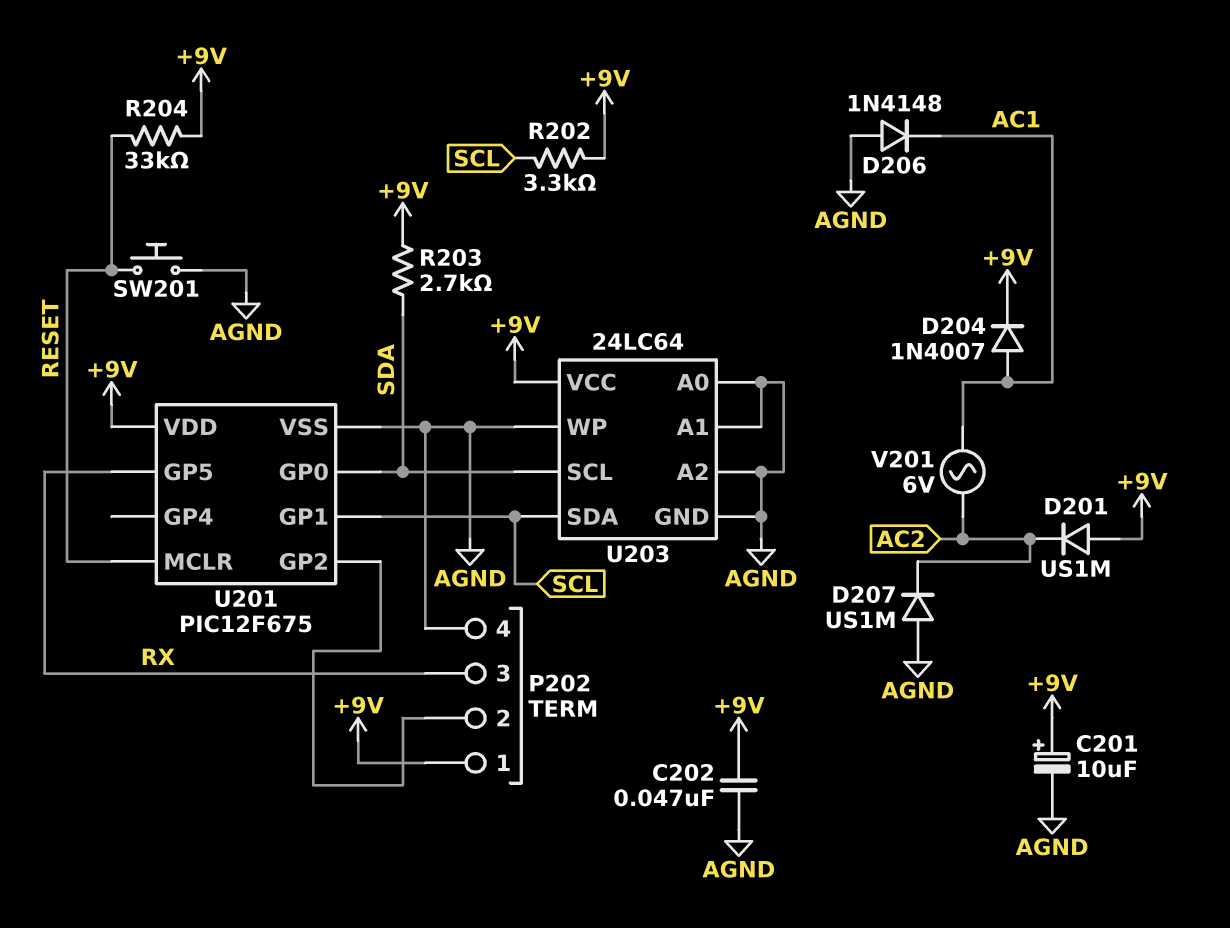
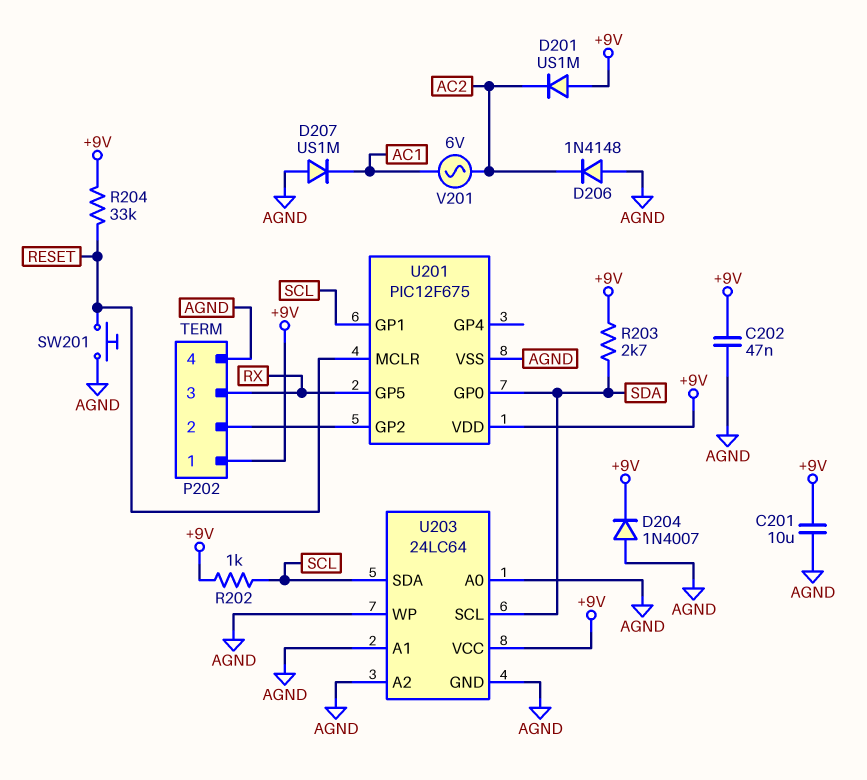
C201: 10uF (plus +9V, minus AGND) -> 10uF (+9V, AGND)
D204: diode 1N4007 (A AC1, K +9V) -> diode 1N4007 (A AGND, K +9V)
D206: diode 1N4148 (A AGND, K AC1) -> diode 1N4148 (A AGND, K AC2)
D207: diode US1M (A AGND, K AC2) -> diode US1M (A AGND, K AC1)
R202: 3.3k (+9V, SCL) -> 1k (+9V, SCL)

